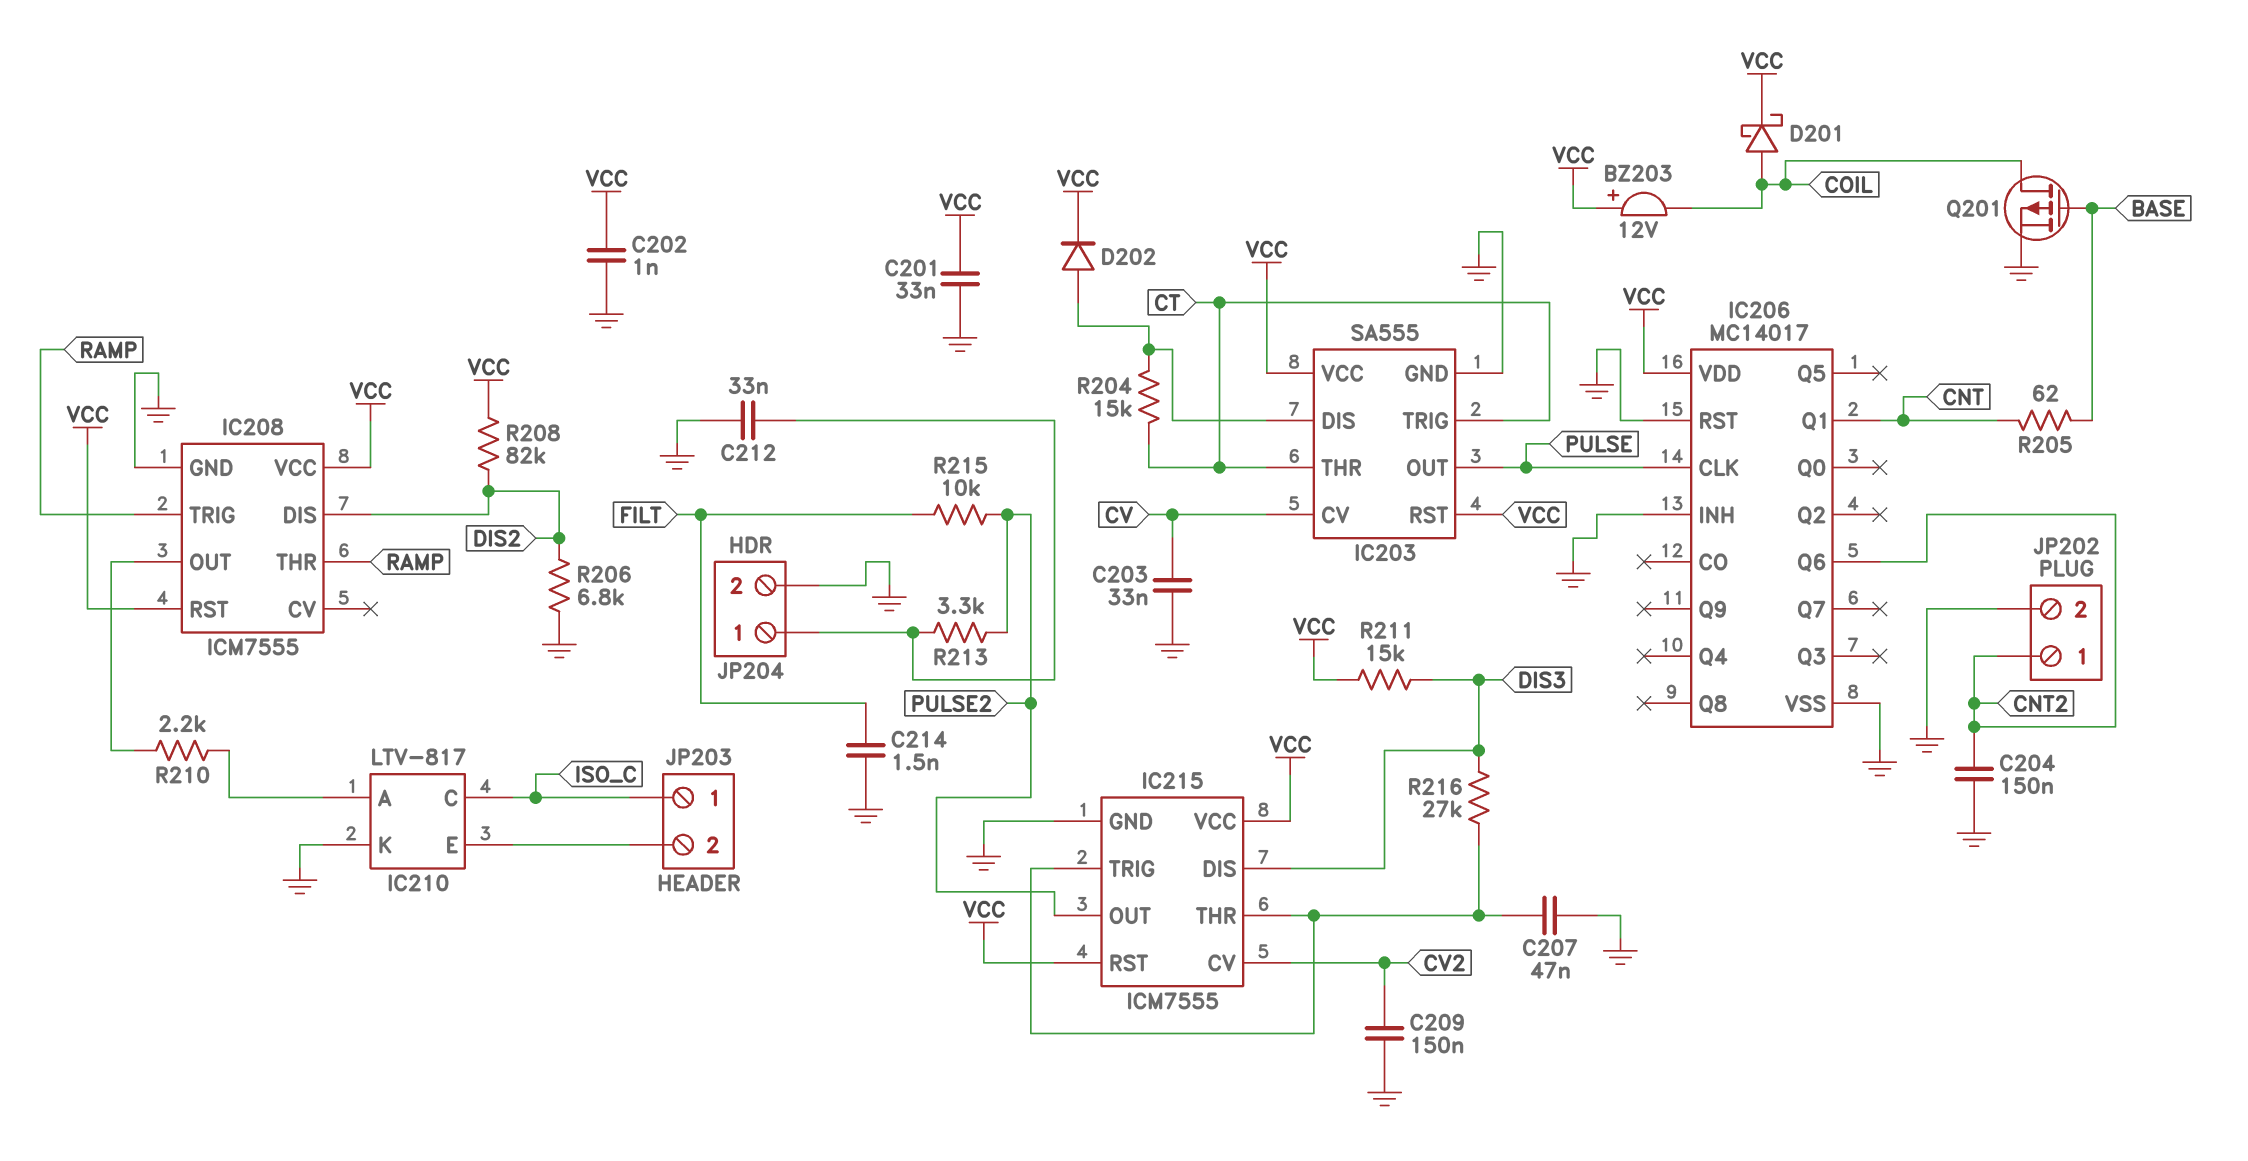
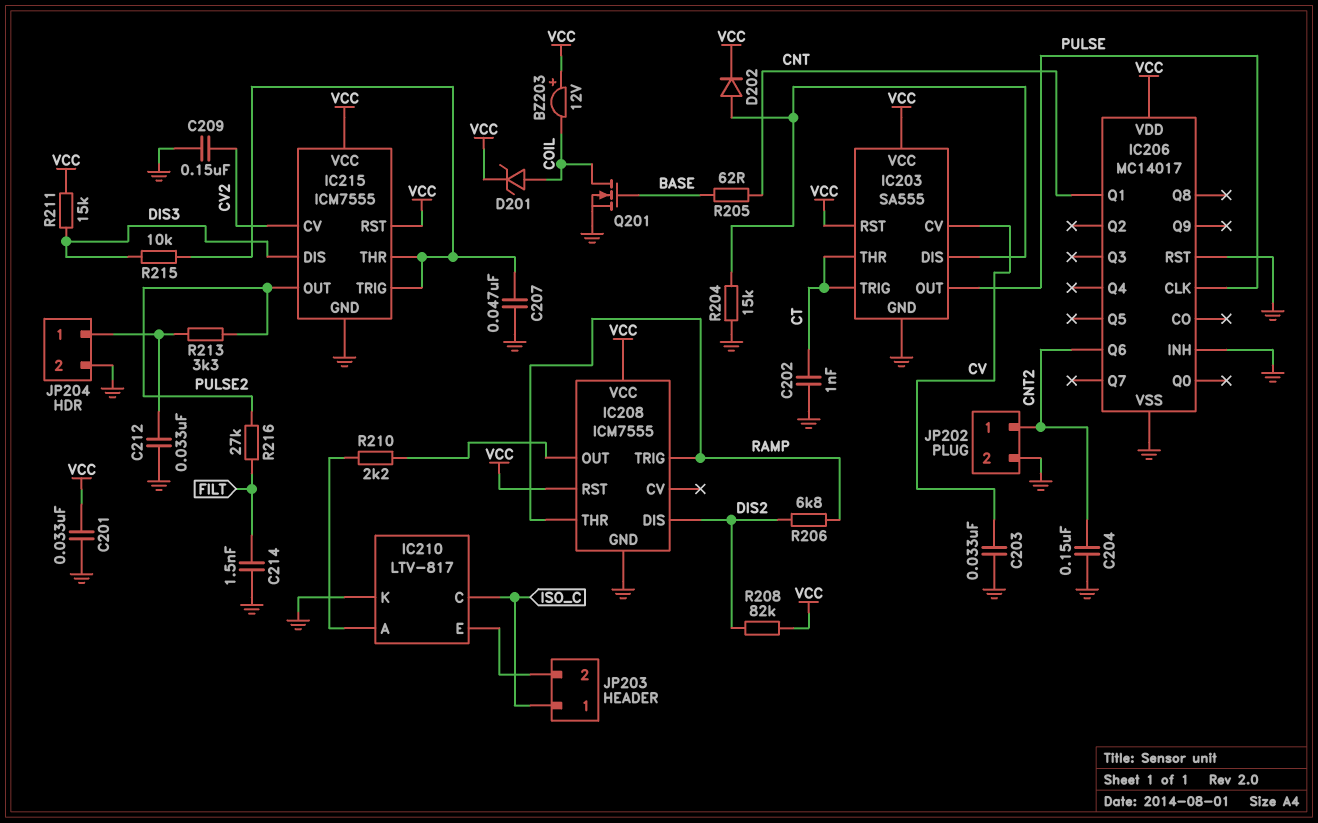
C202: 1nF (GND, VCC) -> 1nF (CT, GND)
D201: schottky (A COIL, K VCC) -> zener (A COIL, K VCC)
Q201: PMOS (G BASE, D COIL, S GND) -> NMOS (G BASE, D COIL, S GND)
R204: 15k (CT, IC203/DIS) -> 15k (GND, IC203/DIS)
R206: 6.8k (DIS2, GND) -> 6.8k (DIS2, RAMP)
R215: 10k (FILT, PULSE2) -> 10k (DIS3, IC215/THR)
R216: 27k (DIS3, IC215/THR) -> 27k (FILT, PULSE2)

